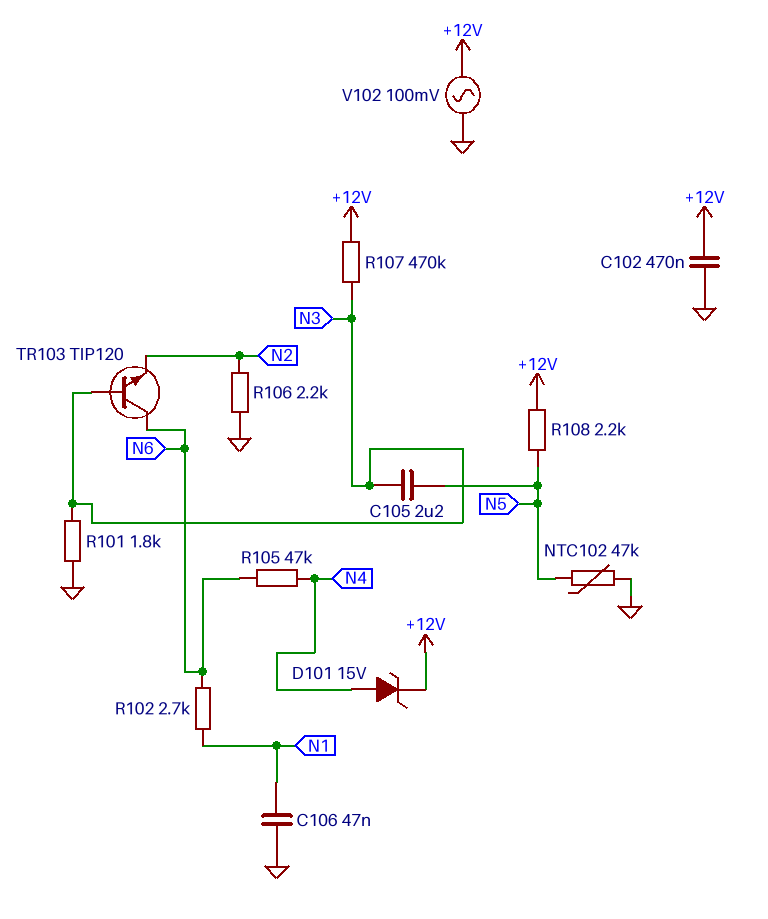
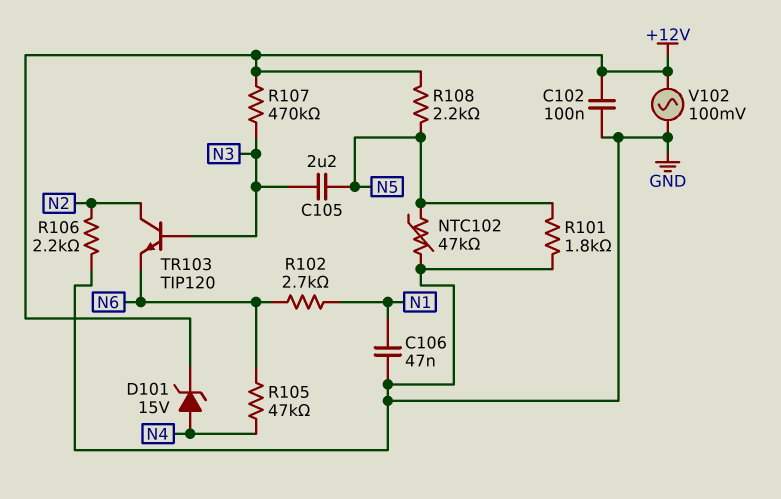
C102: 470nF (+12V, GND) -> 100nF (+12V, GND)
R101: 1.8k (GND, N3) -> 1.8k (GND, N5)
TR103: NPN TIP120 (B N3, C N6, E N2) -> NPN TIP120 (B N3, C N2, E N6)

